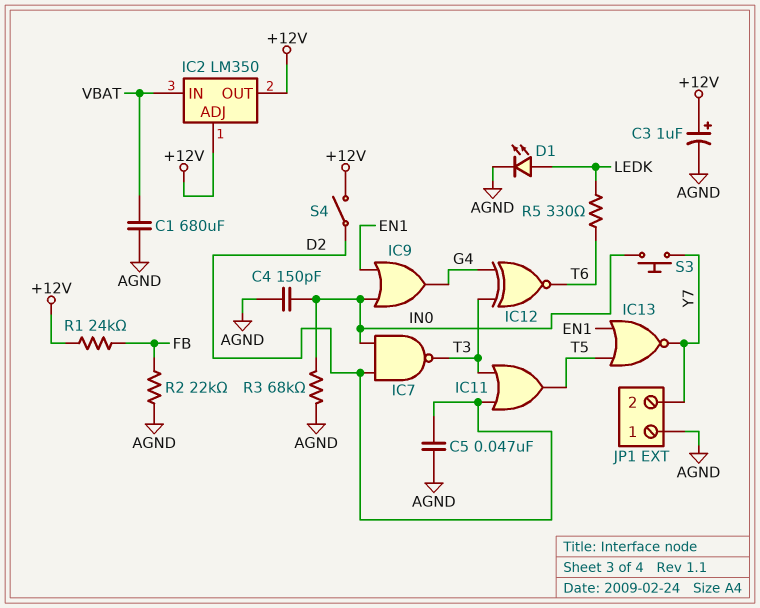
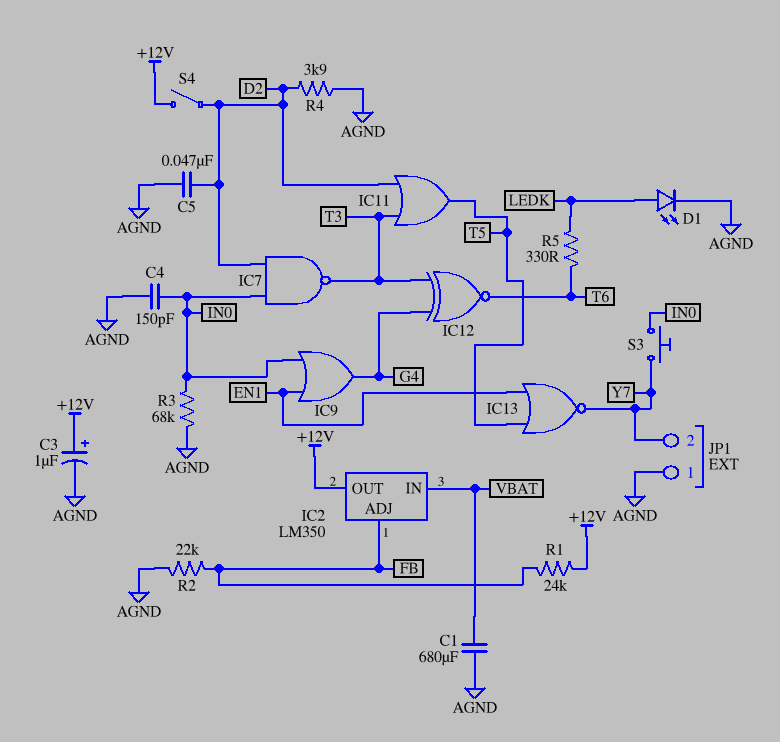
IC2 pin ADJ: +12V -> FB
R4: none -> 3.9k (AGND, D2)

